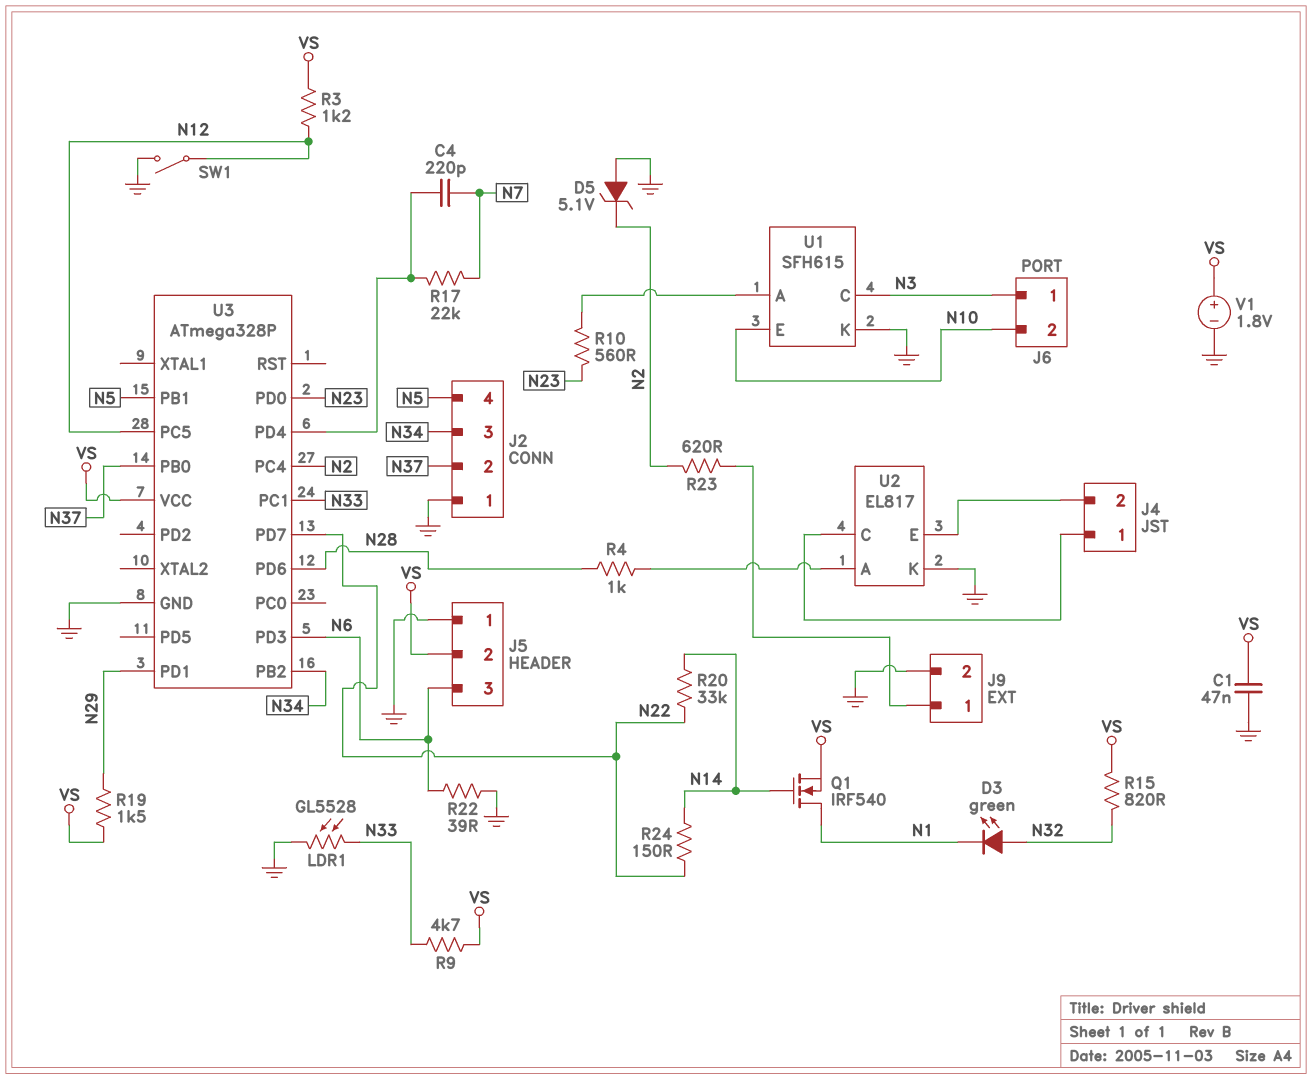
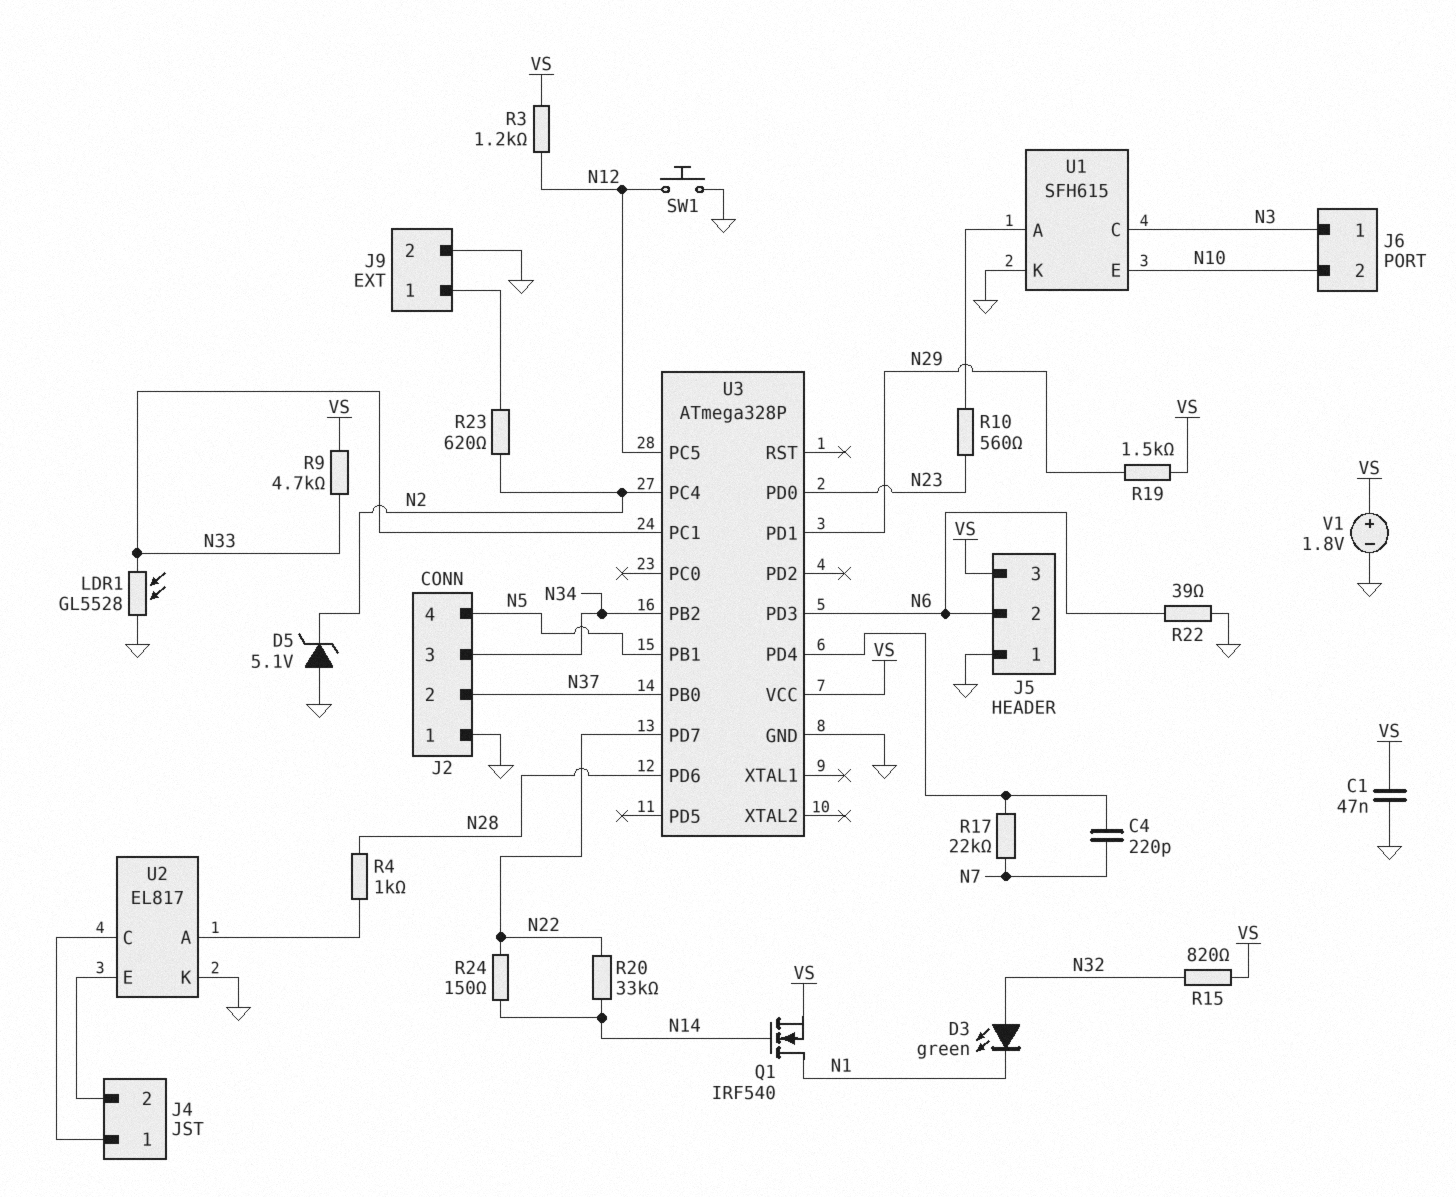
J5 pin 2: VS -> N6
J5 pin 3: N6 -> VS
SW1: switch (GND, N12) -> button (GND, N12)

